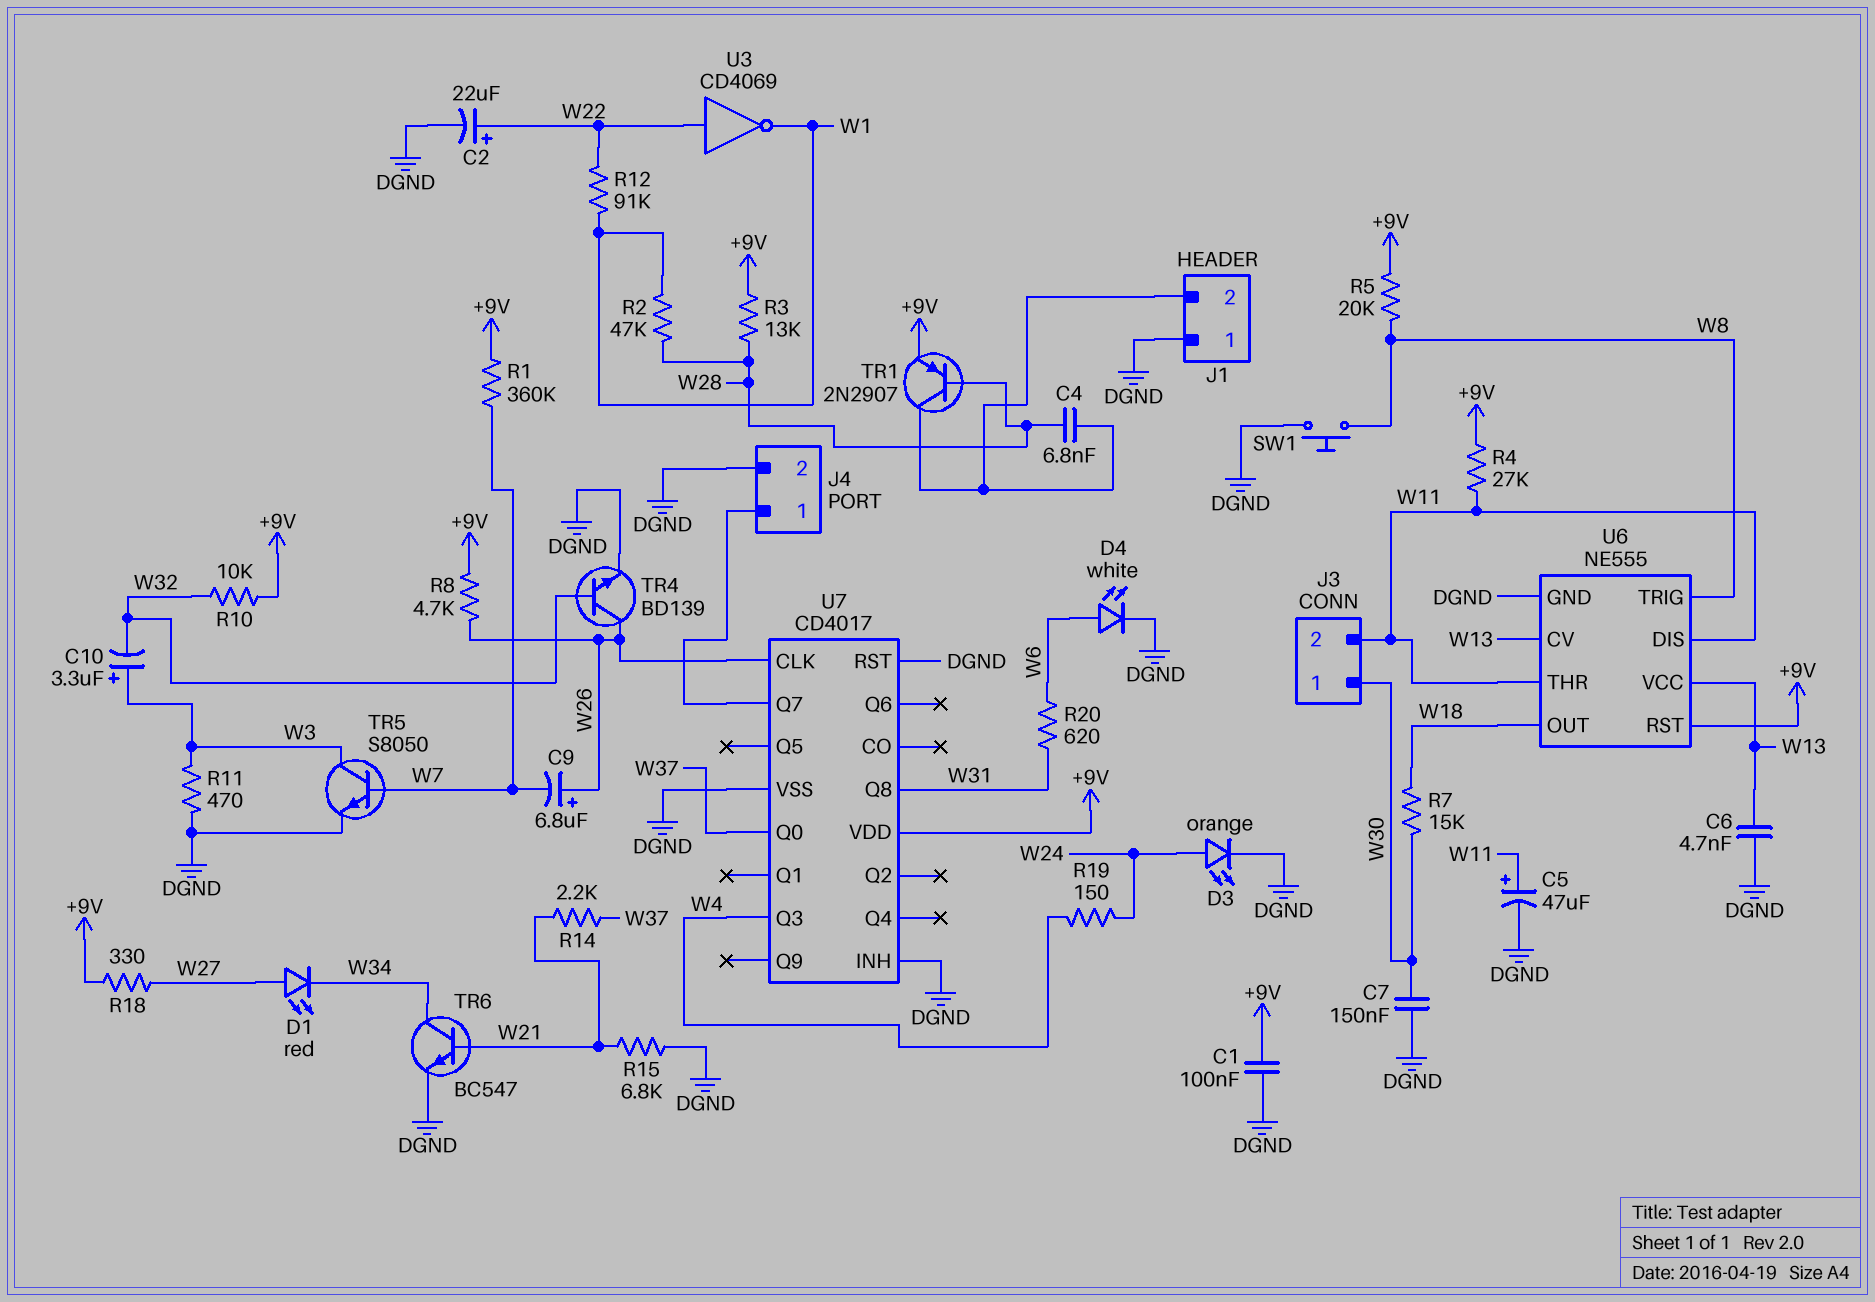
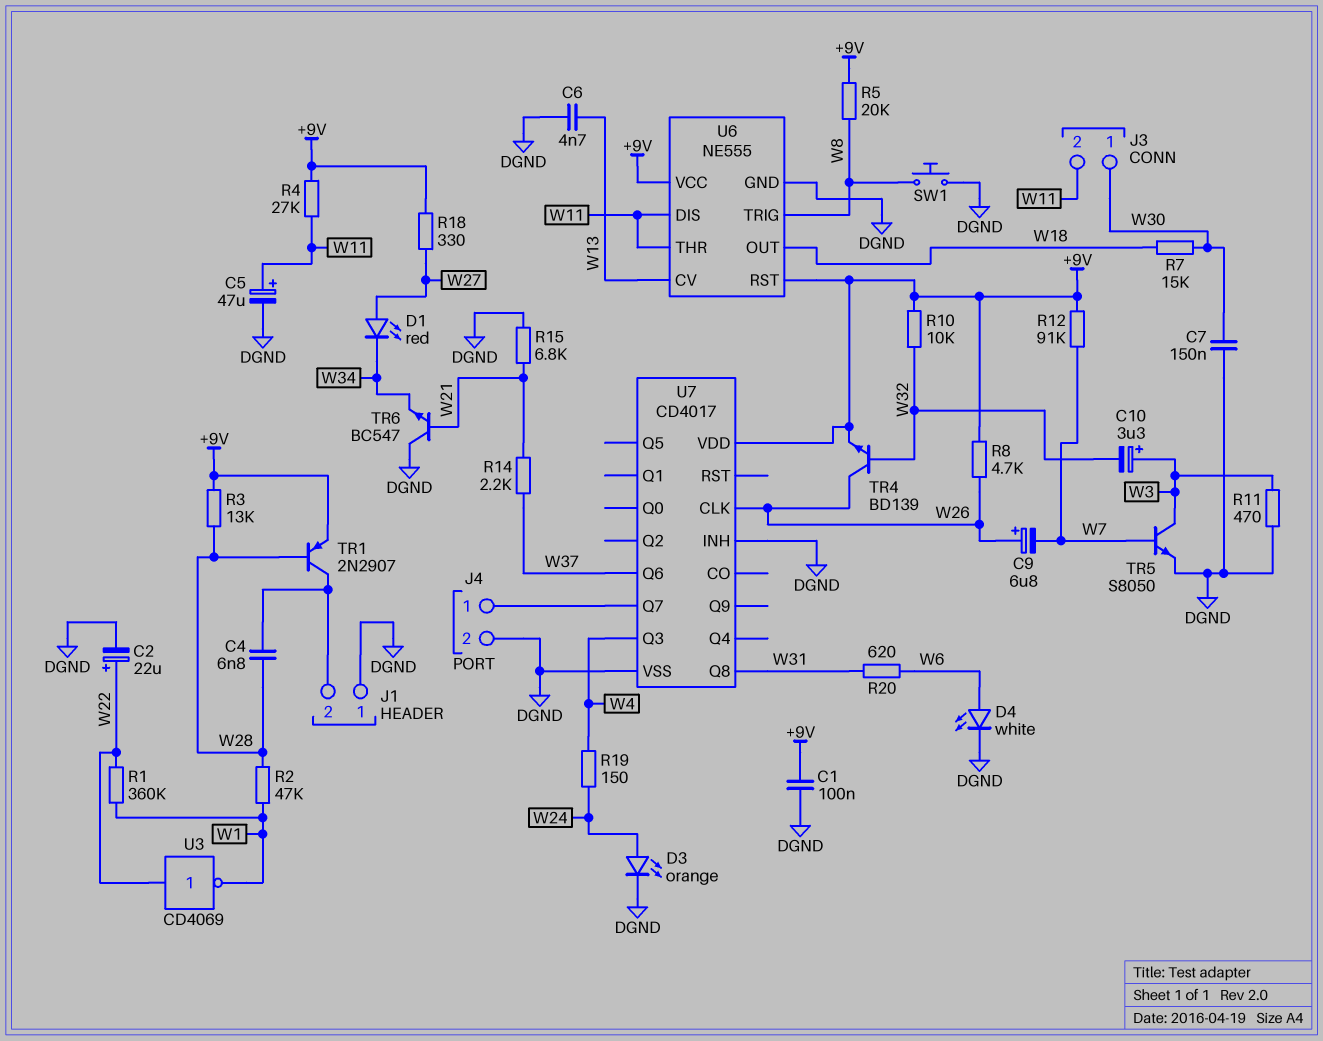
R1: 360k (+9V, W7) -> 360k (W1, W22)
R12: 91k (W1, W22) -> 91k (+9V, W7)
TR4: NPN BD139 (B W32, C W26, E DGND) -> NPN BD139 (B W32, C W26, E +9V)
TR6: NPN BC547 (B W21, C W34, E DGND) -> NPN BC547 (B W21, C DGND, E W34)
U6 pin VCC: W13 -> +9V
U7 pin Q0: W37 -> none
U7 pin Q6: none -> W37
U7 pin RST: DGND -> none

